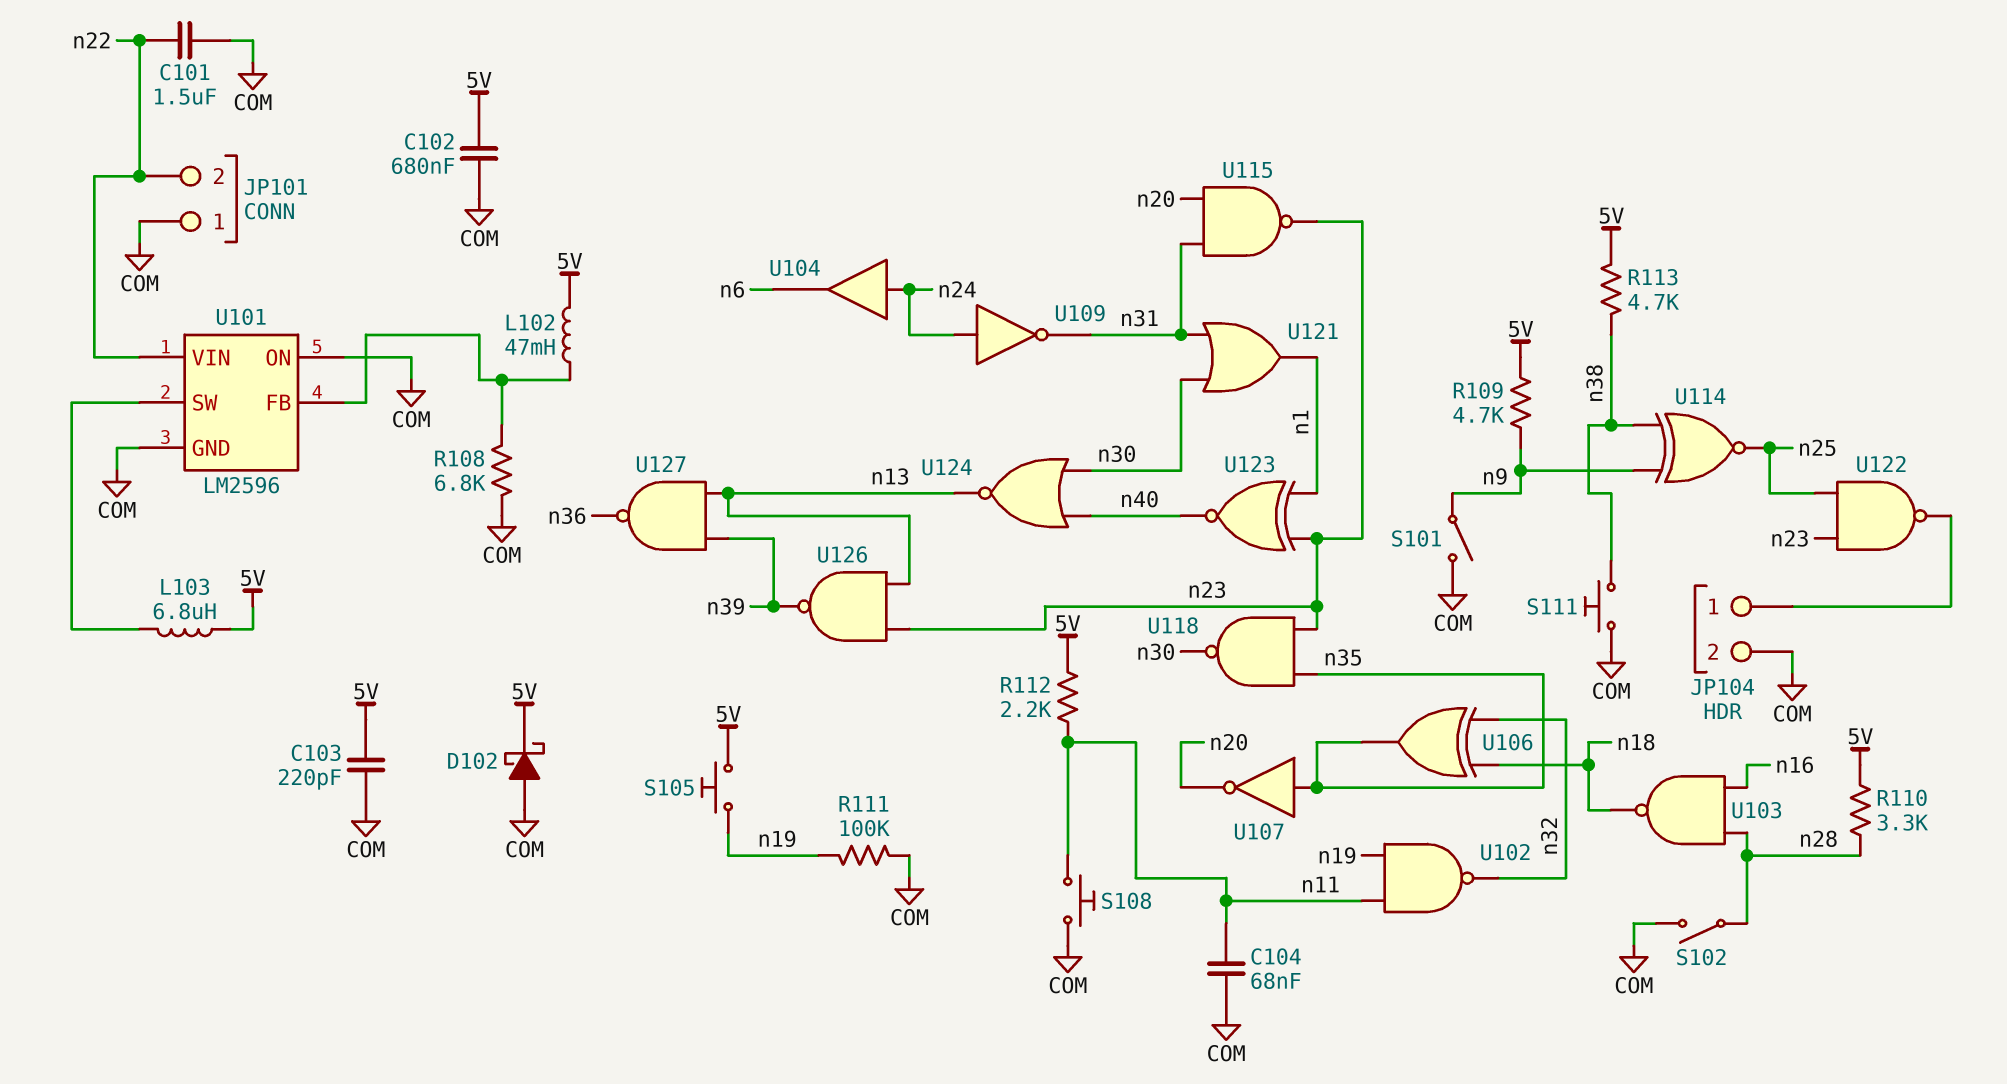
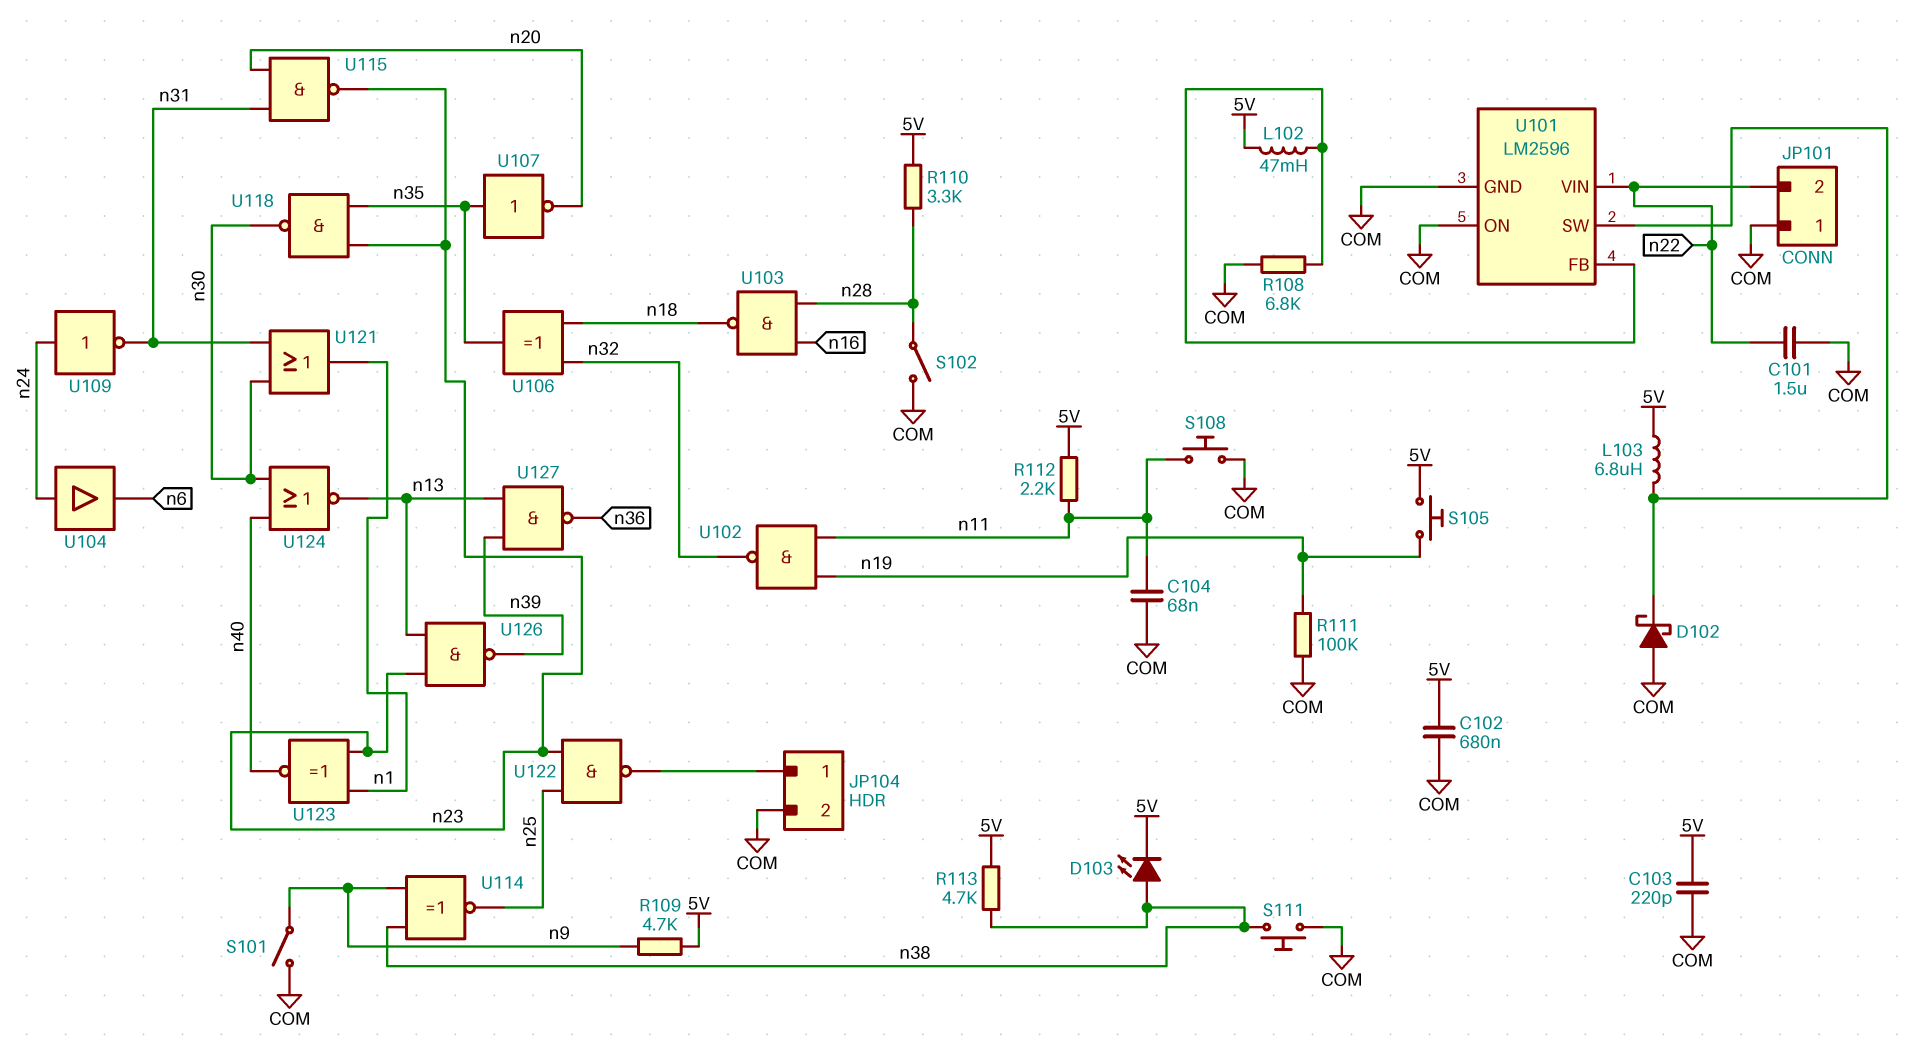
D102: schottky (A COM, K 5V) -> schottky (A COM, K U101/SW)
D103: none -> LED (A n38, K 5V)

